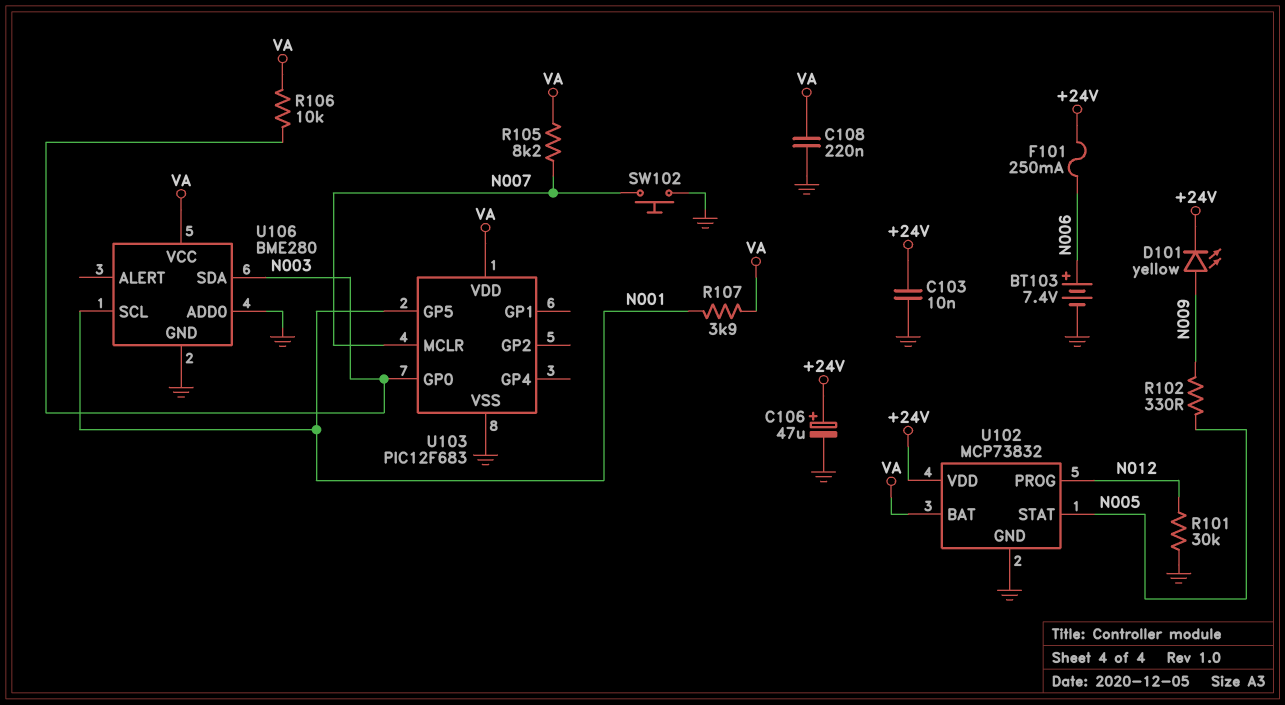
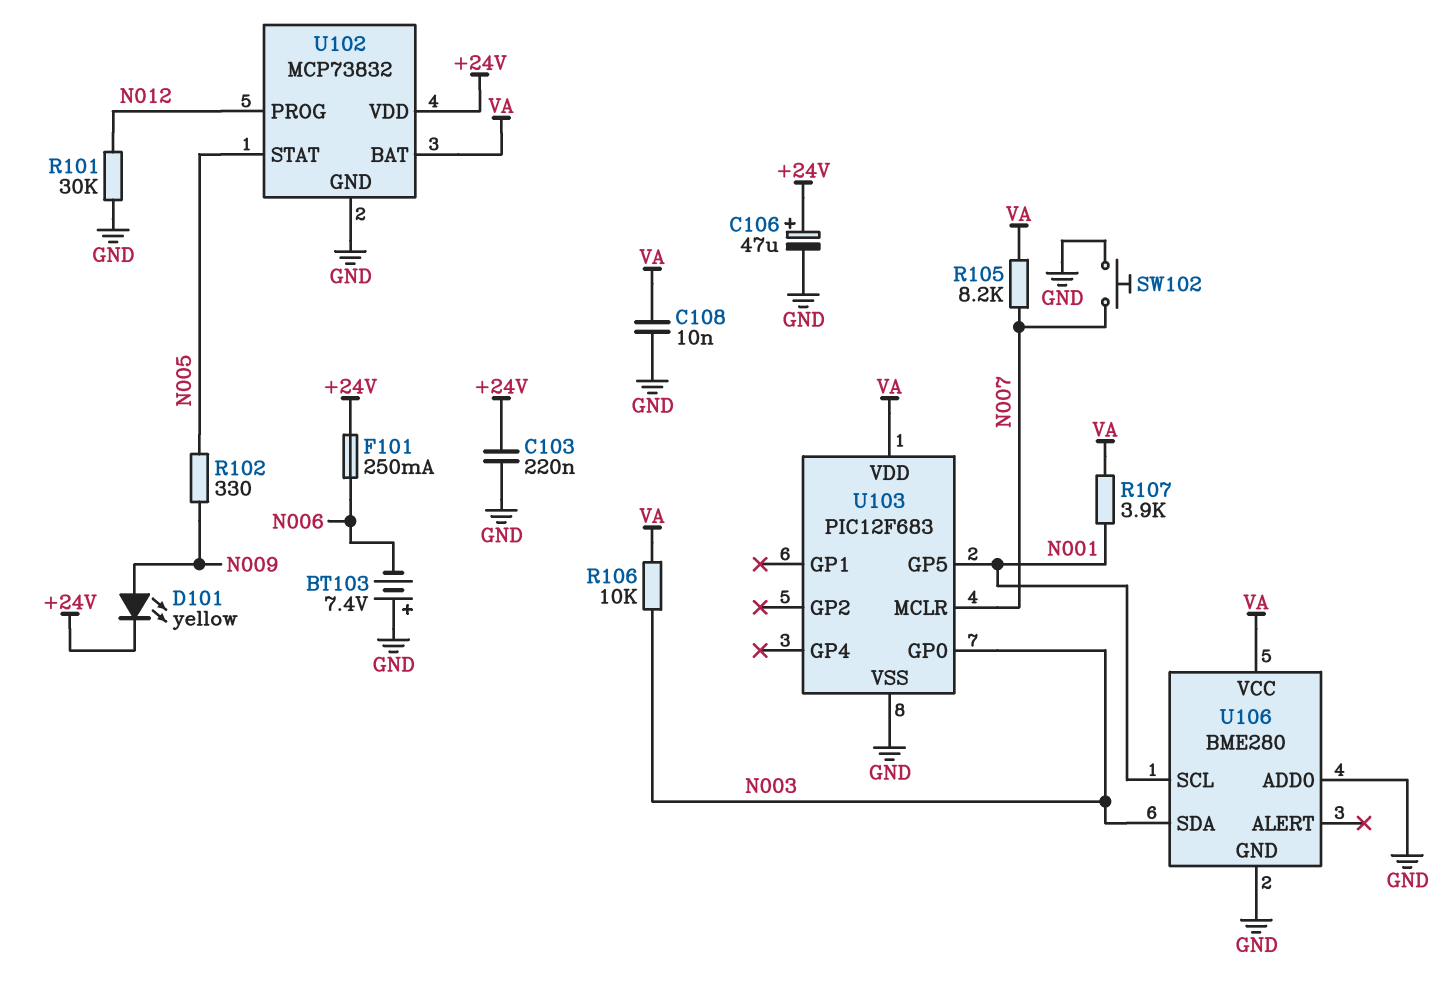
BT103: 7.4V (plus N006, minus GND) -> 7.4V (plus GND, minus N006)
C103: 10nF (+24V, GND) -> 220nF (+24V, GND)
C108: 220nF (GND, VA) -> 10nF (GND, VA)

